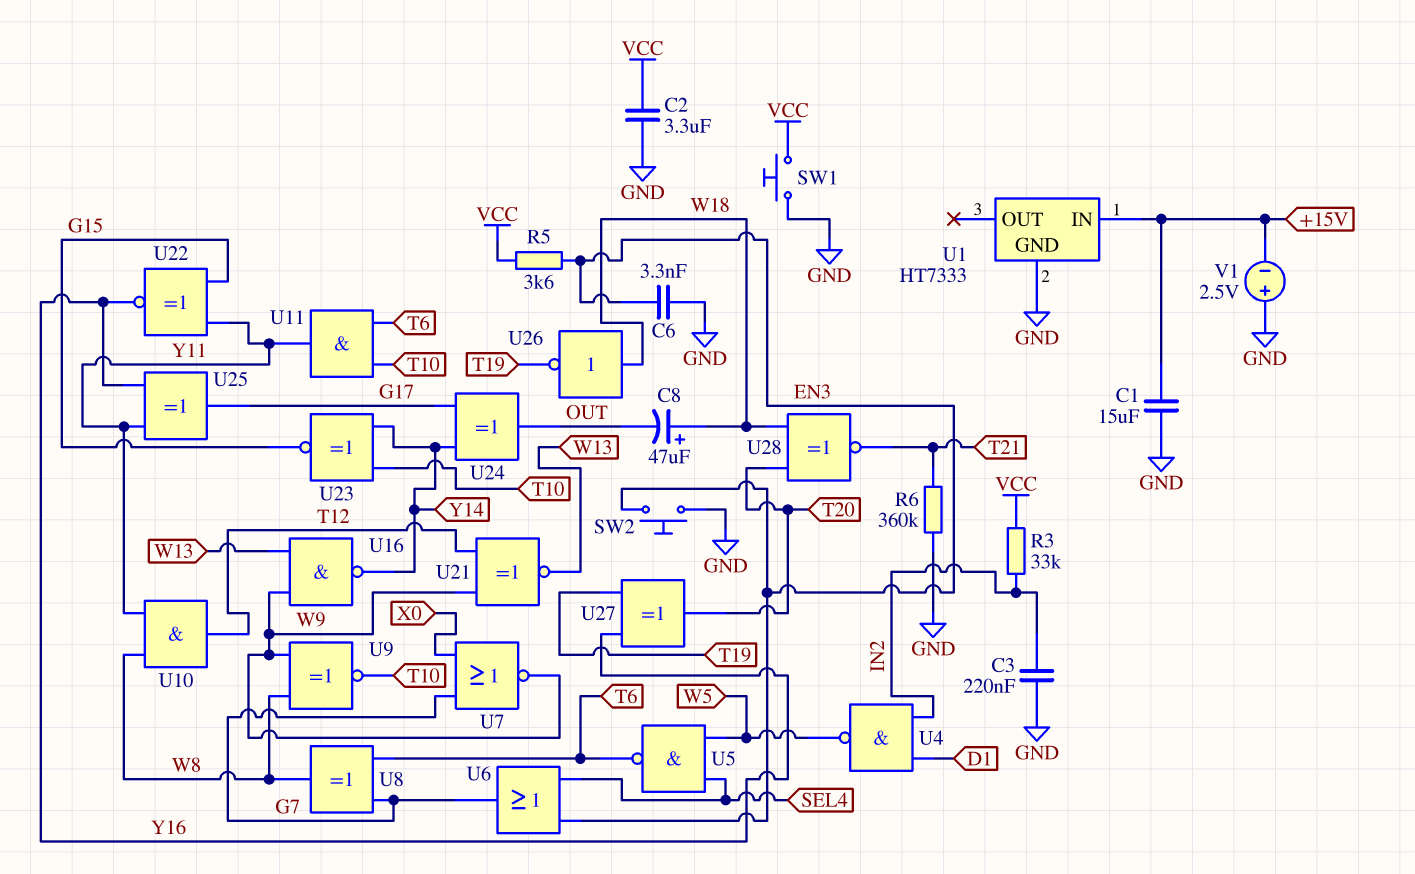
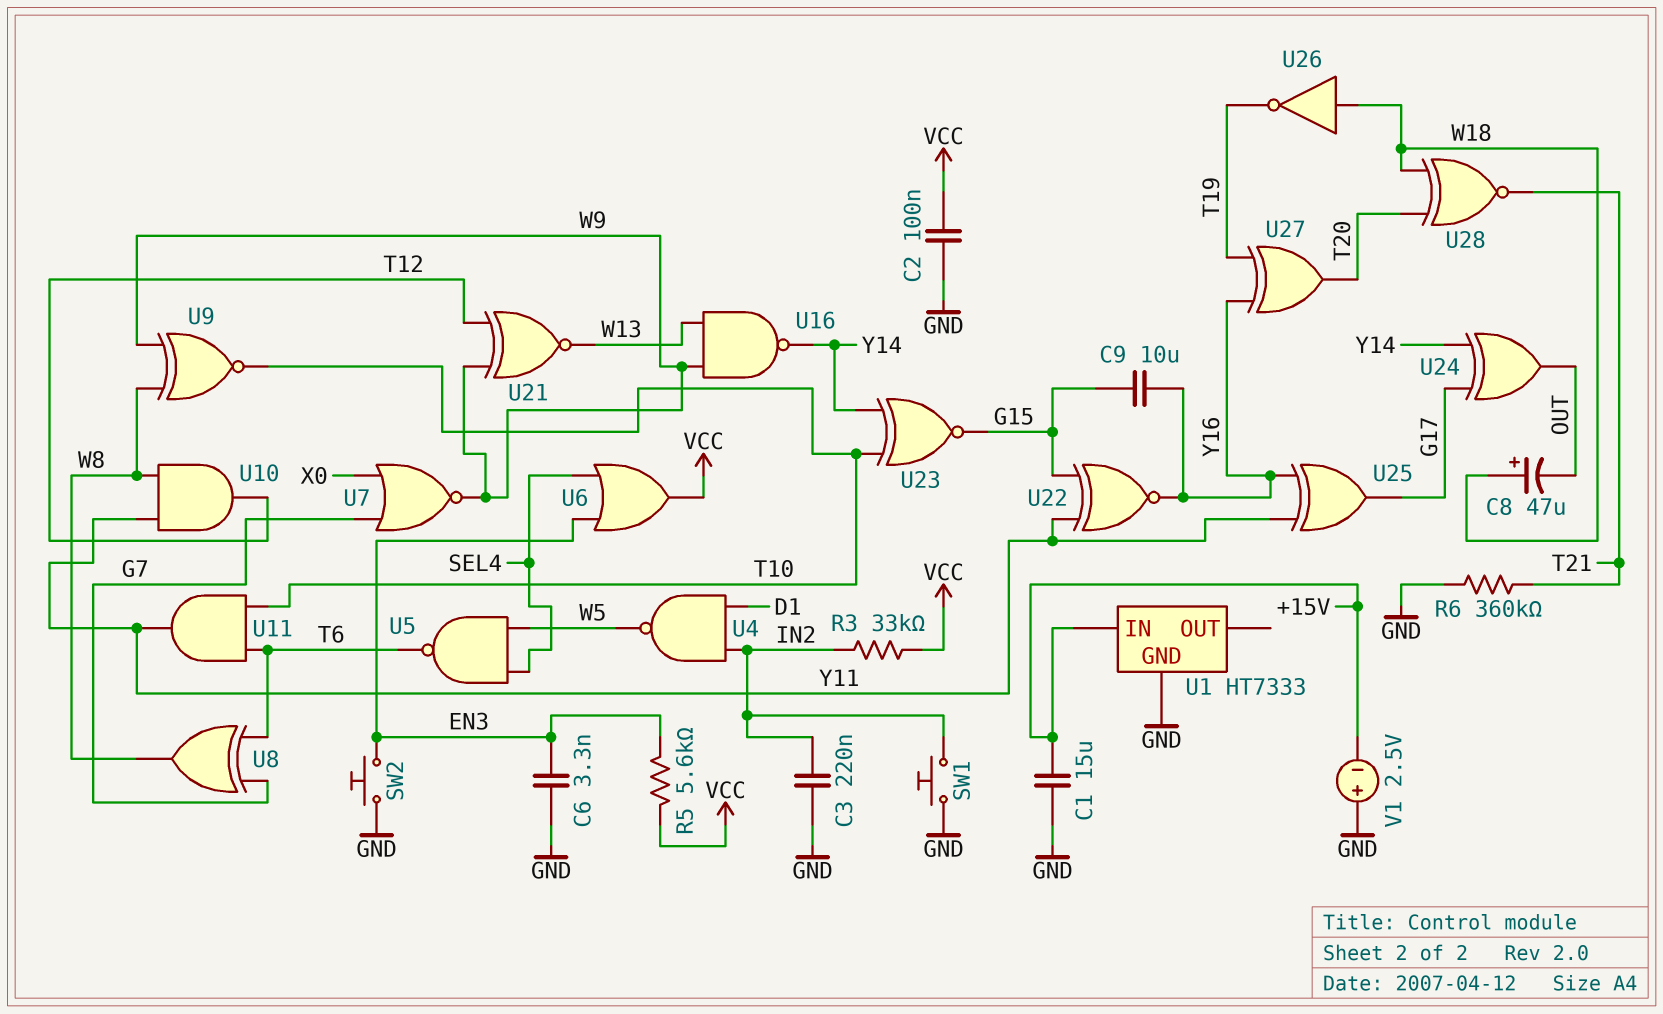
C2: 3.3uF (GND, VCC) -> 100nF (GND, VCC)
C9: none -> 10uF (G15, Y16)
R5: 3.6k (EN3, VCC) -> 5.6k (EN3, VCC)
SW1: button (GND, VCC) -> button (GND, IN2)
U6: OR (in EN3, in SEL4, out G7) -> OR (in EN3, in SEL4, out VCC)

